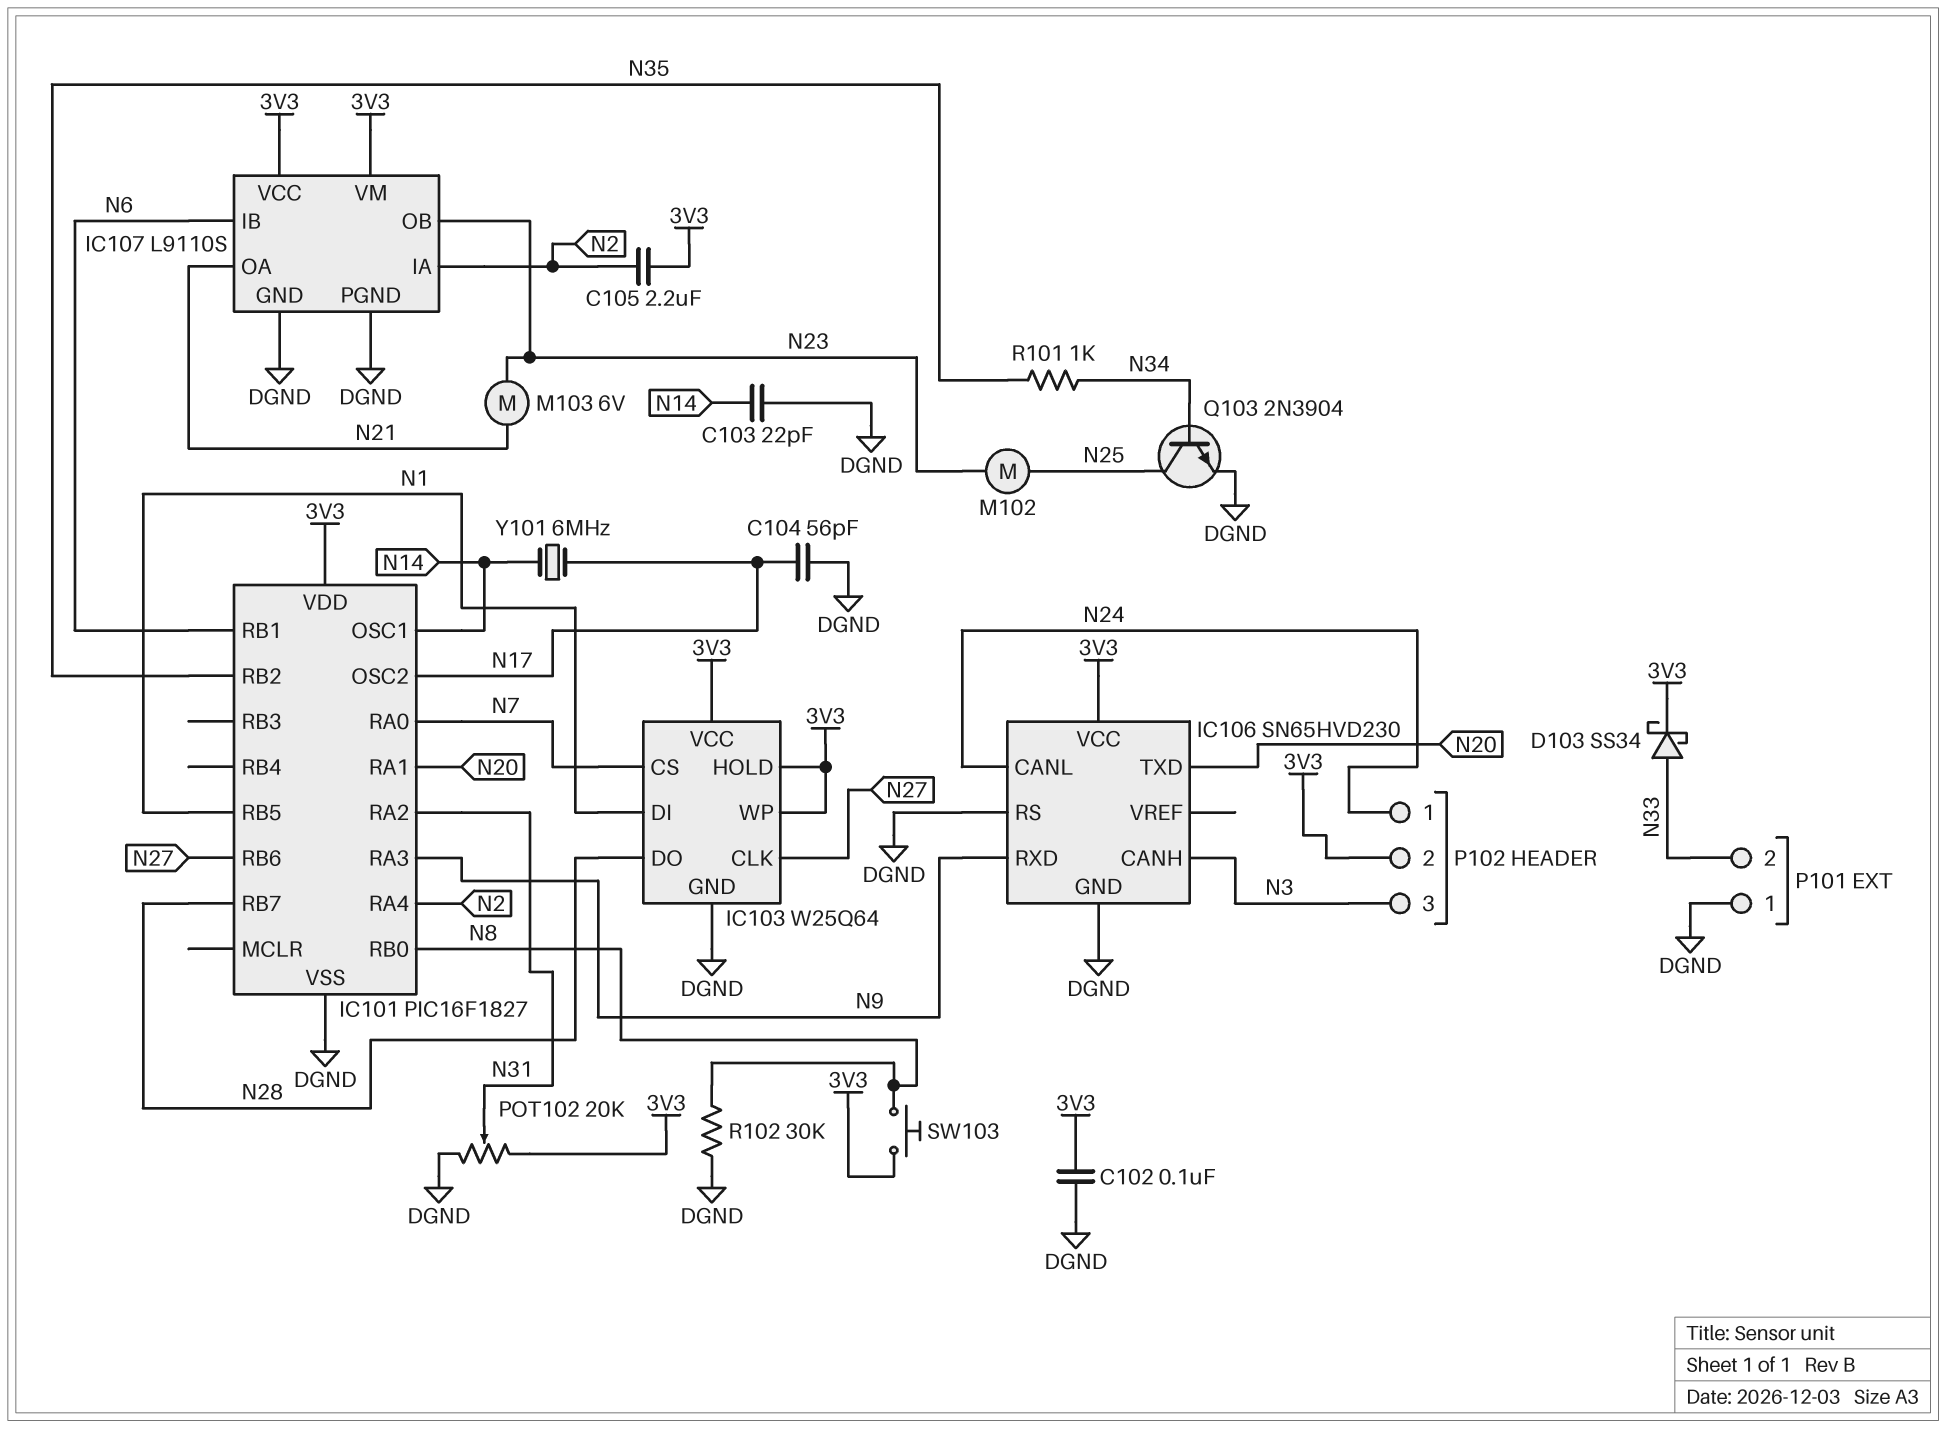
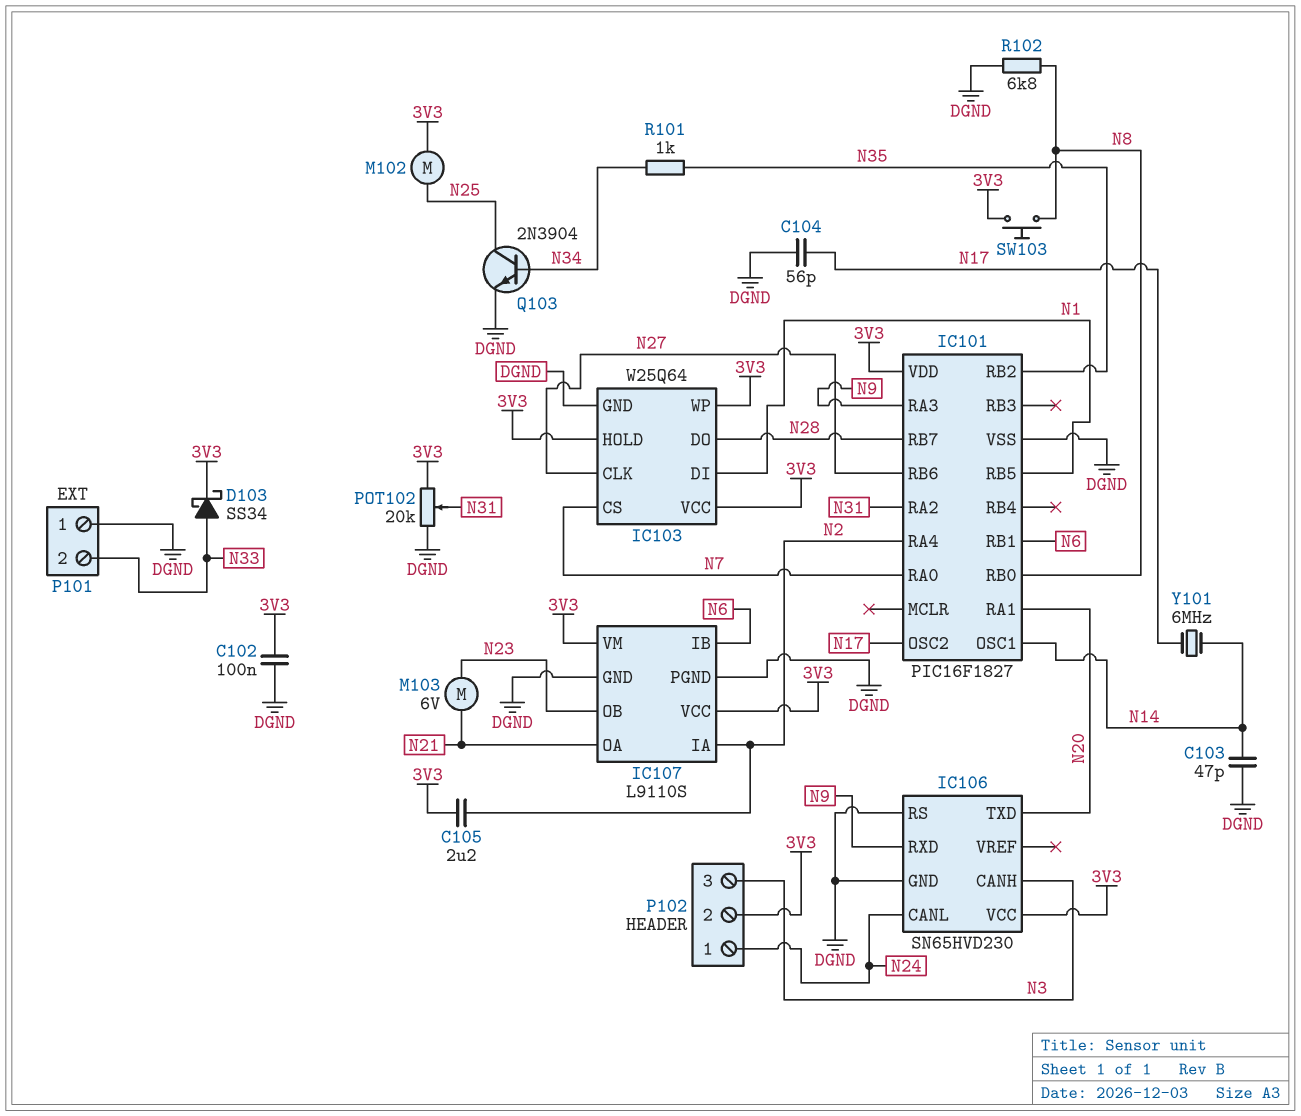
C103: 22pF (DGND, N14) -> 47pF (DGND, N14)
M102: motor (N23, N25) -> motor (3V3, N25)
R102: 30k (DGND, N8) -> 6.8k (DGND, N8)

